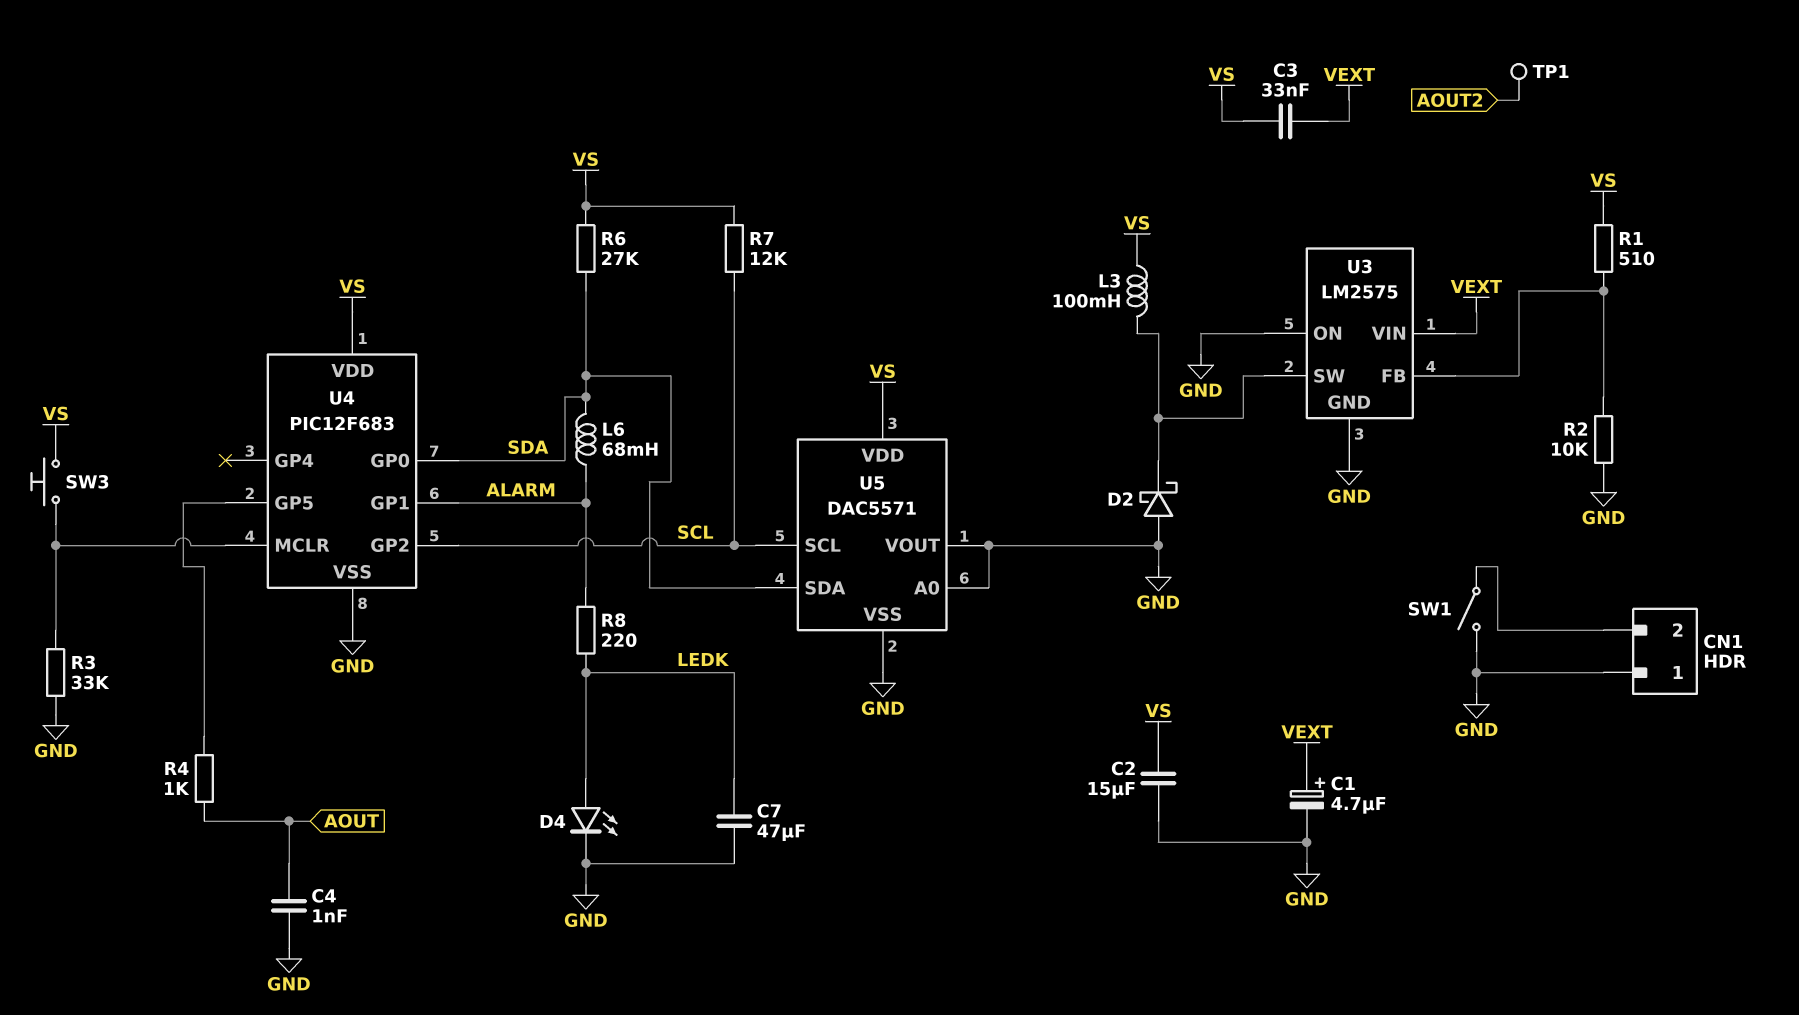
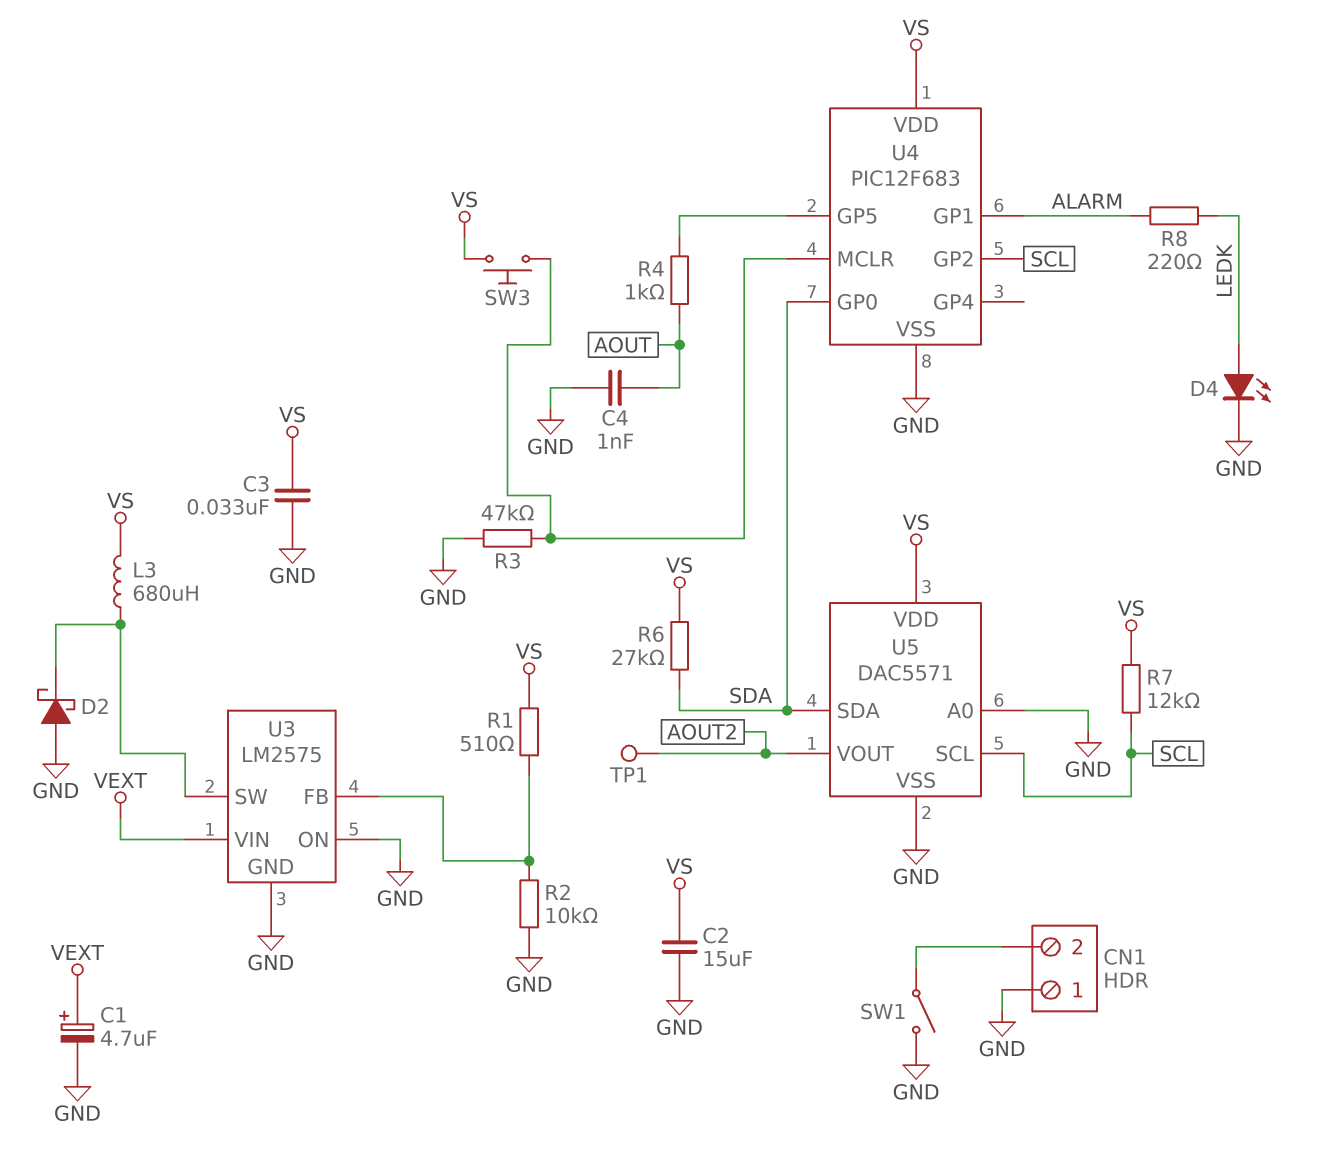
C3: 33nF (VEXT, VS) -> 33nF (GND, VS)
C7: 47uF (GND, LEDK) -> none
L3: 100mH (U3/SW, VS) -> 680uH (U3/SW, VS)
L6: 68mH (ALARM, SDA) -> none
R3: 33k (GND, U4/MCLR) -> 47k (GND, U4/MCLR)
U5 pin VOUT: GND -> AOUT2

